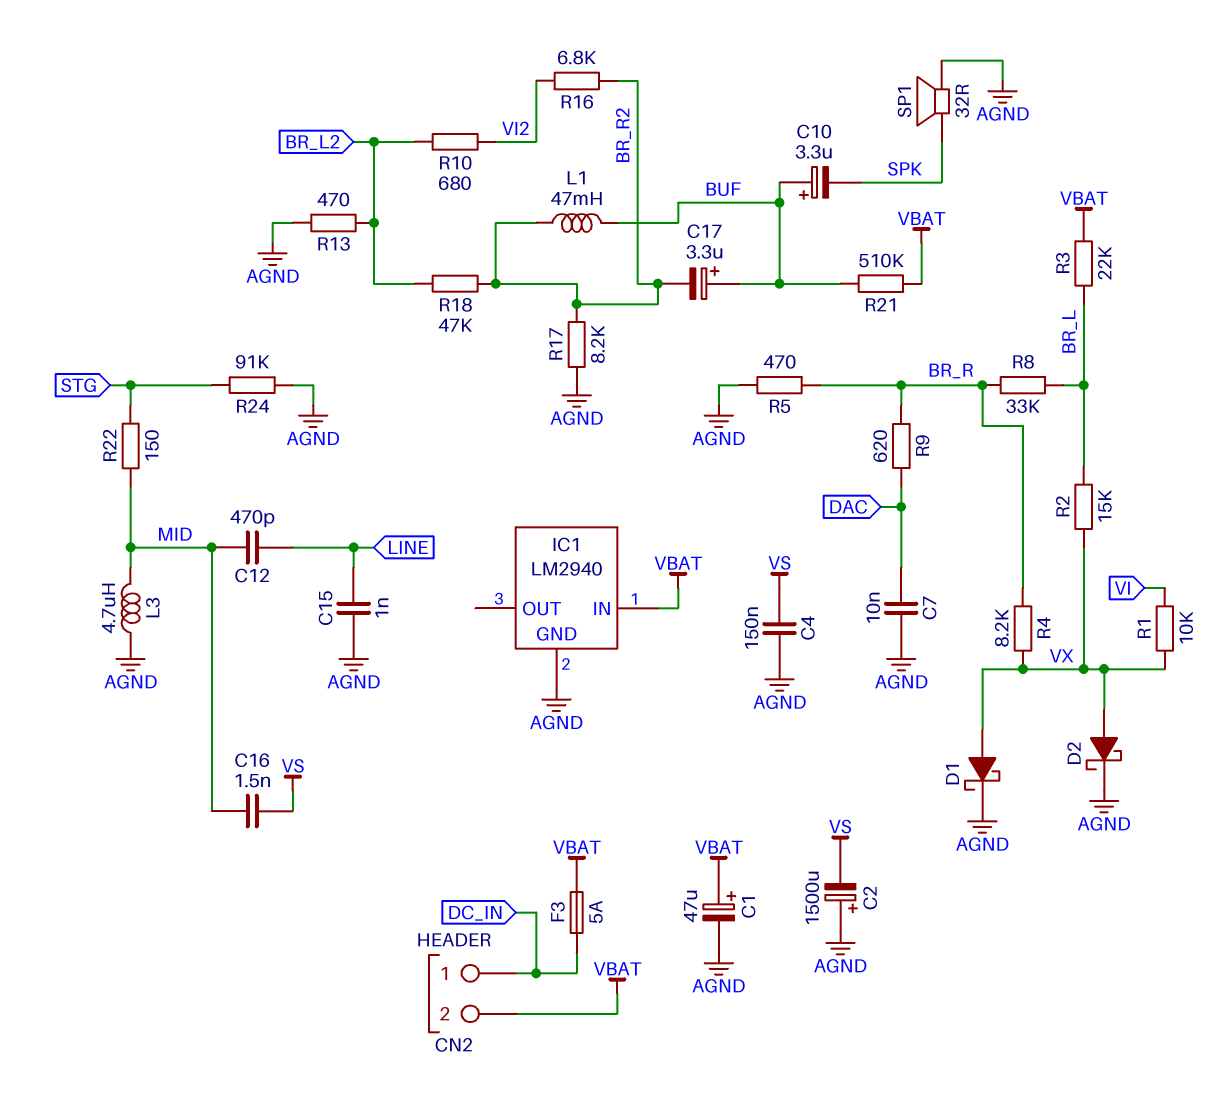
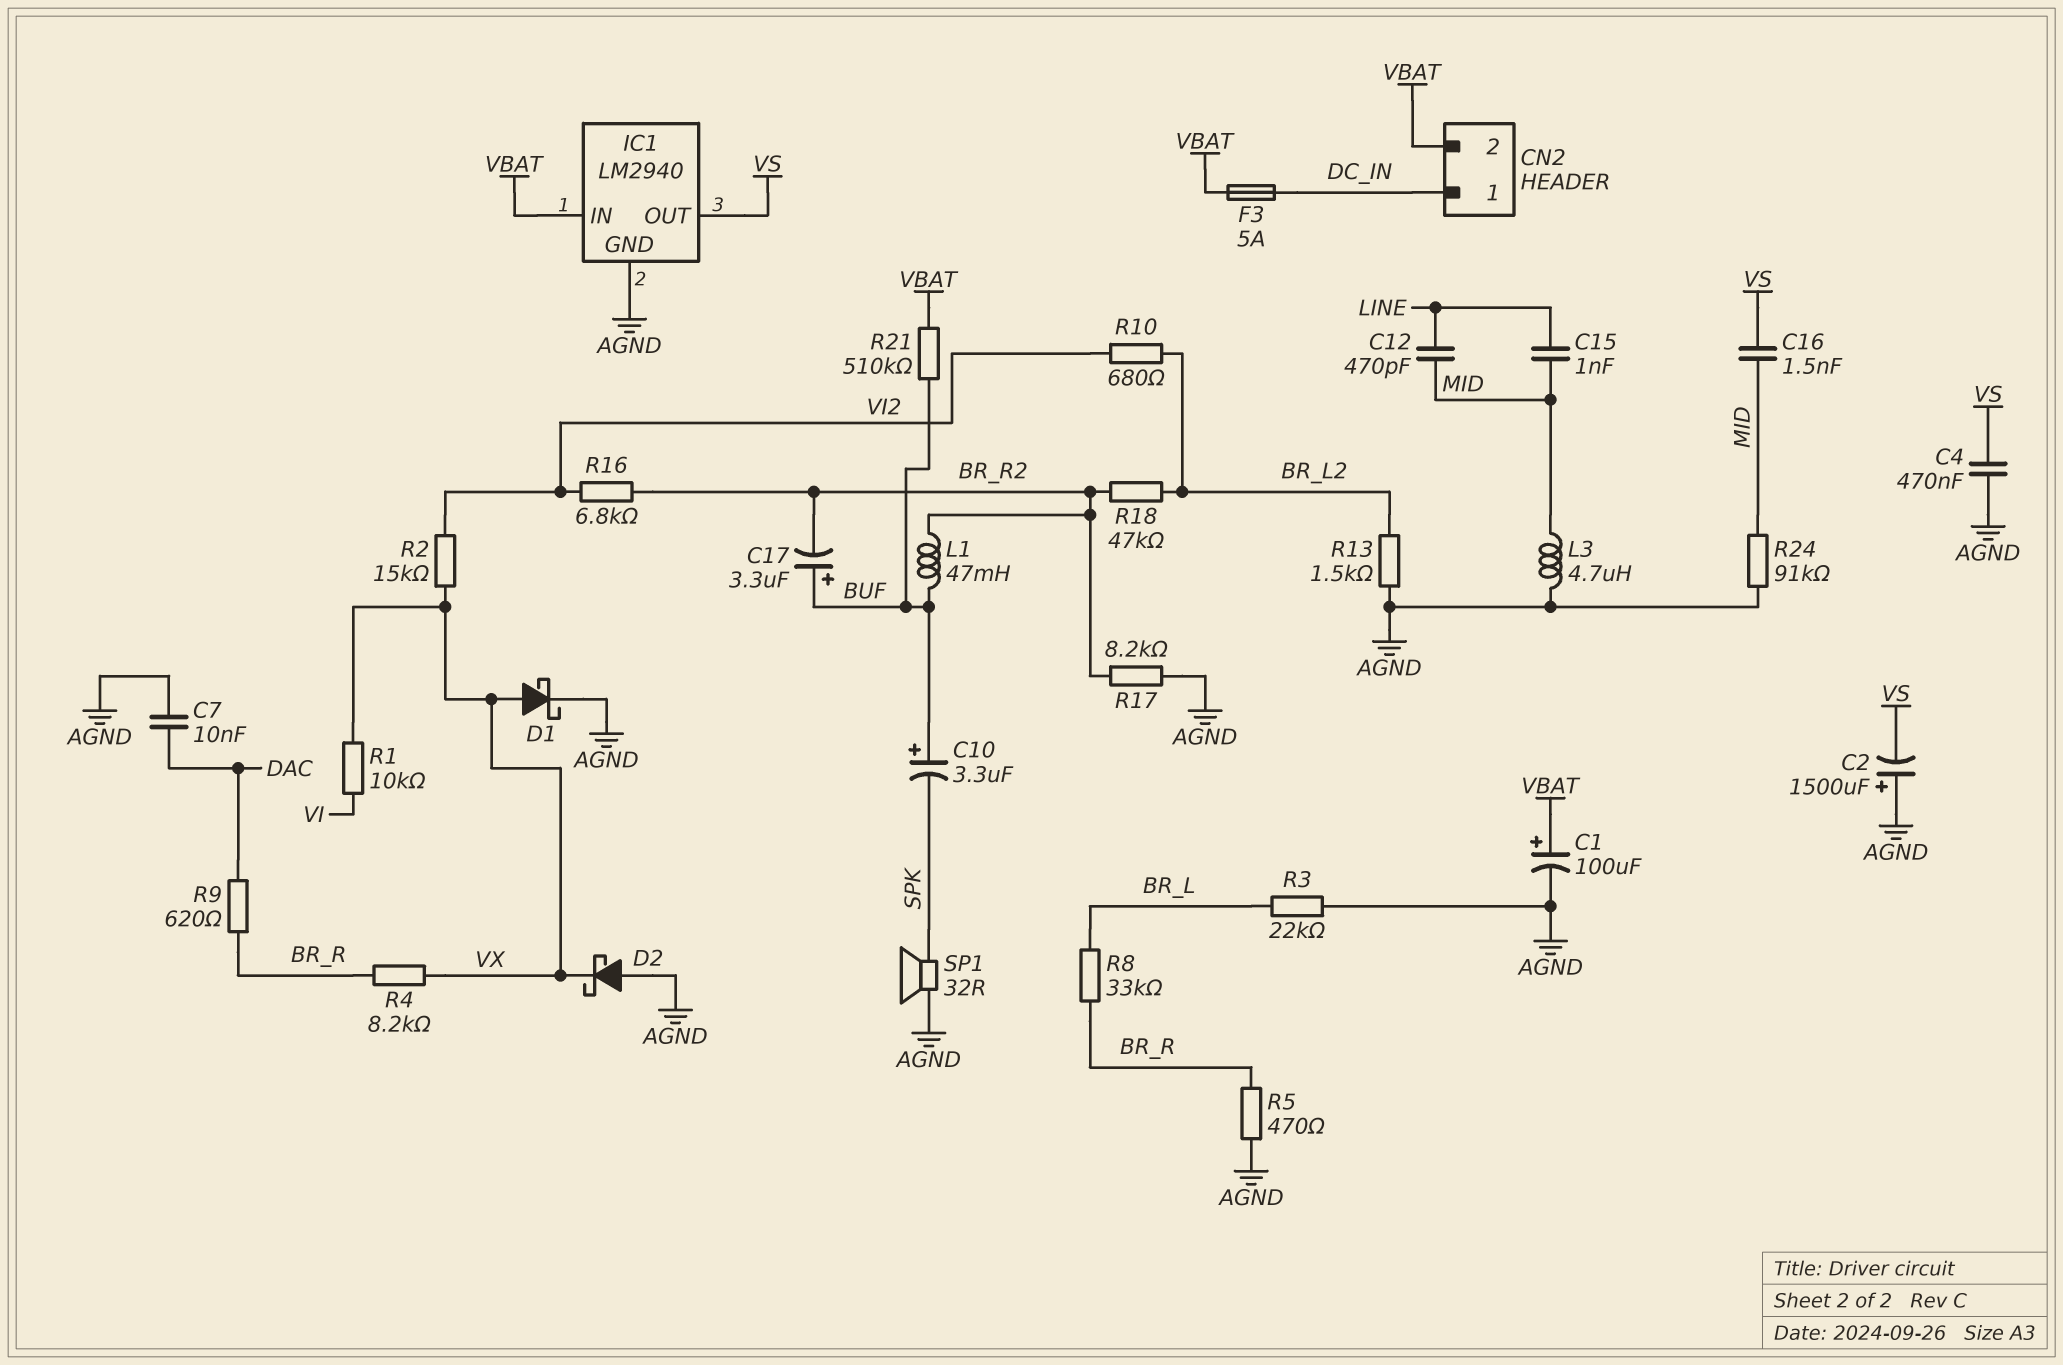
C1: 47uF (plus VBAT, minus AGND) -> 100uF (plus VBAT, minus AGND)
C4: 150nF (AGND, VS) -> 470nF (AGND, VS)
C15: 1nF (AGND, LINE) -> 1nF (LINE, MID)
D2: schottky (A VX, K AGND) -> schottky (A AGND, K VX)
IC1 pin OUT: none -> VS
R2: 15k (BR_L, VX) -> 15k (VI2, VX)
R3: 22k (BR_L, VBAT) -> 22k (AGND, BR_L)
R13: 470 (AGND, BR_L2) -> 1.5k (AGND, BR_L2)
R22: 150 (MID, STG) -> none
R24: 91k (AGND, STG) -> 91k (AGND, MID)

